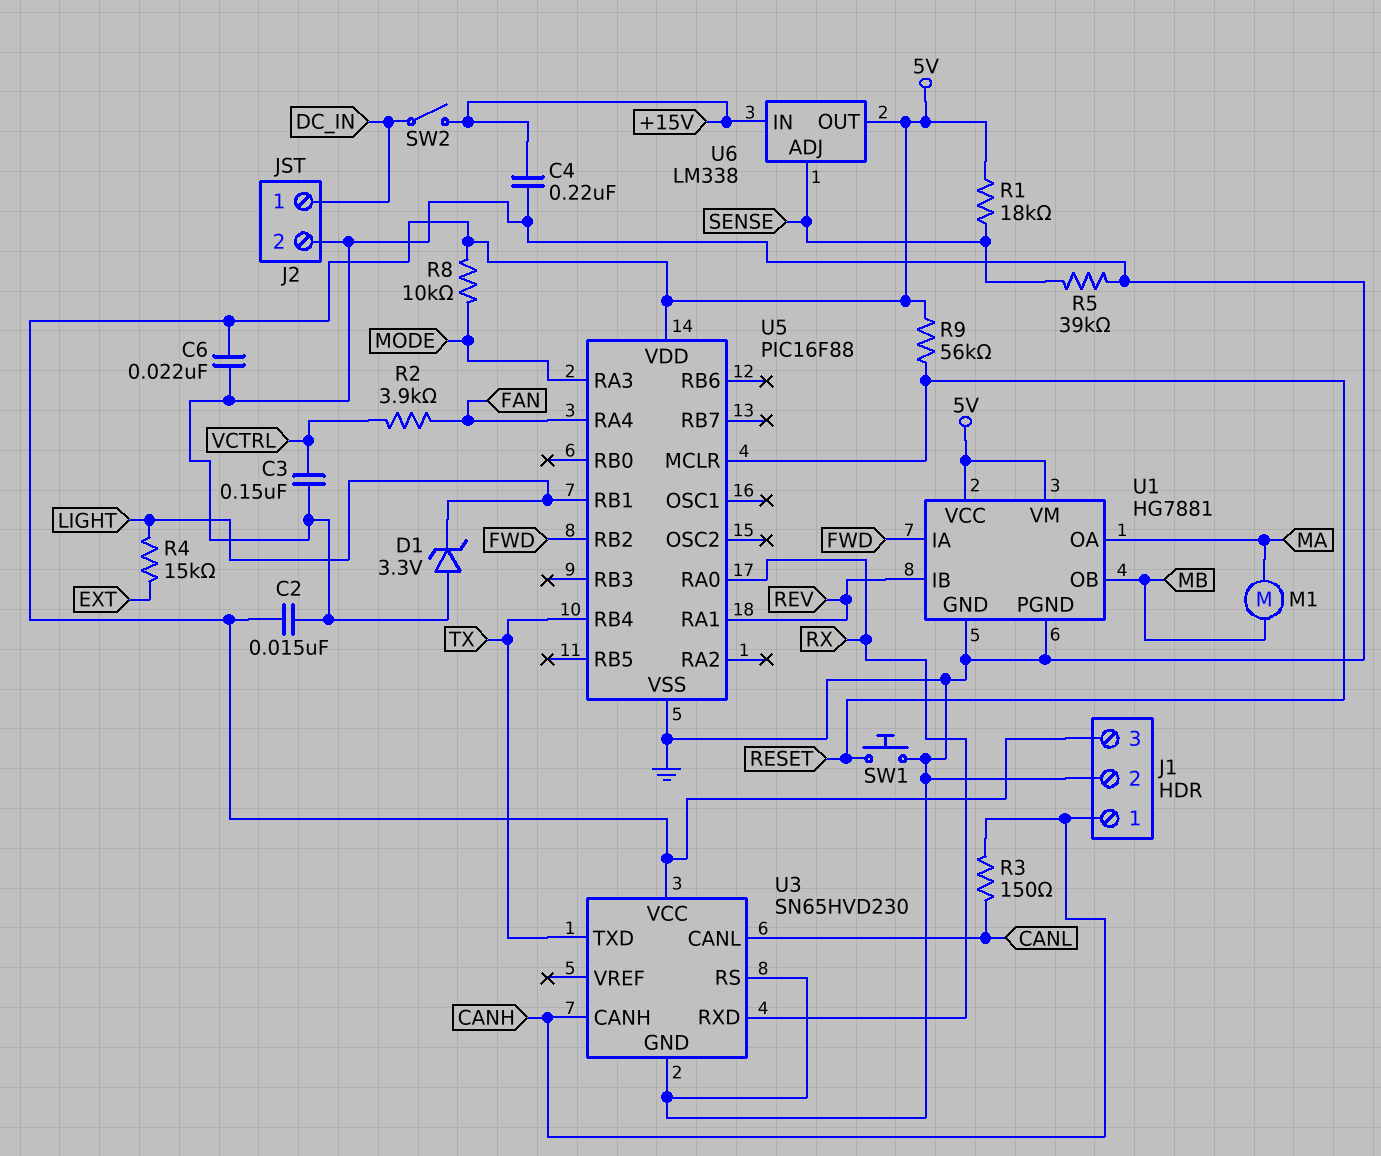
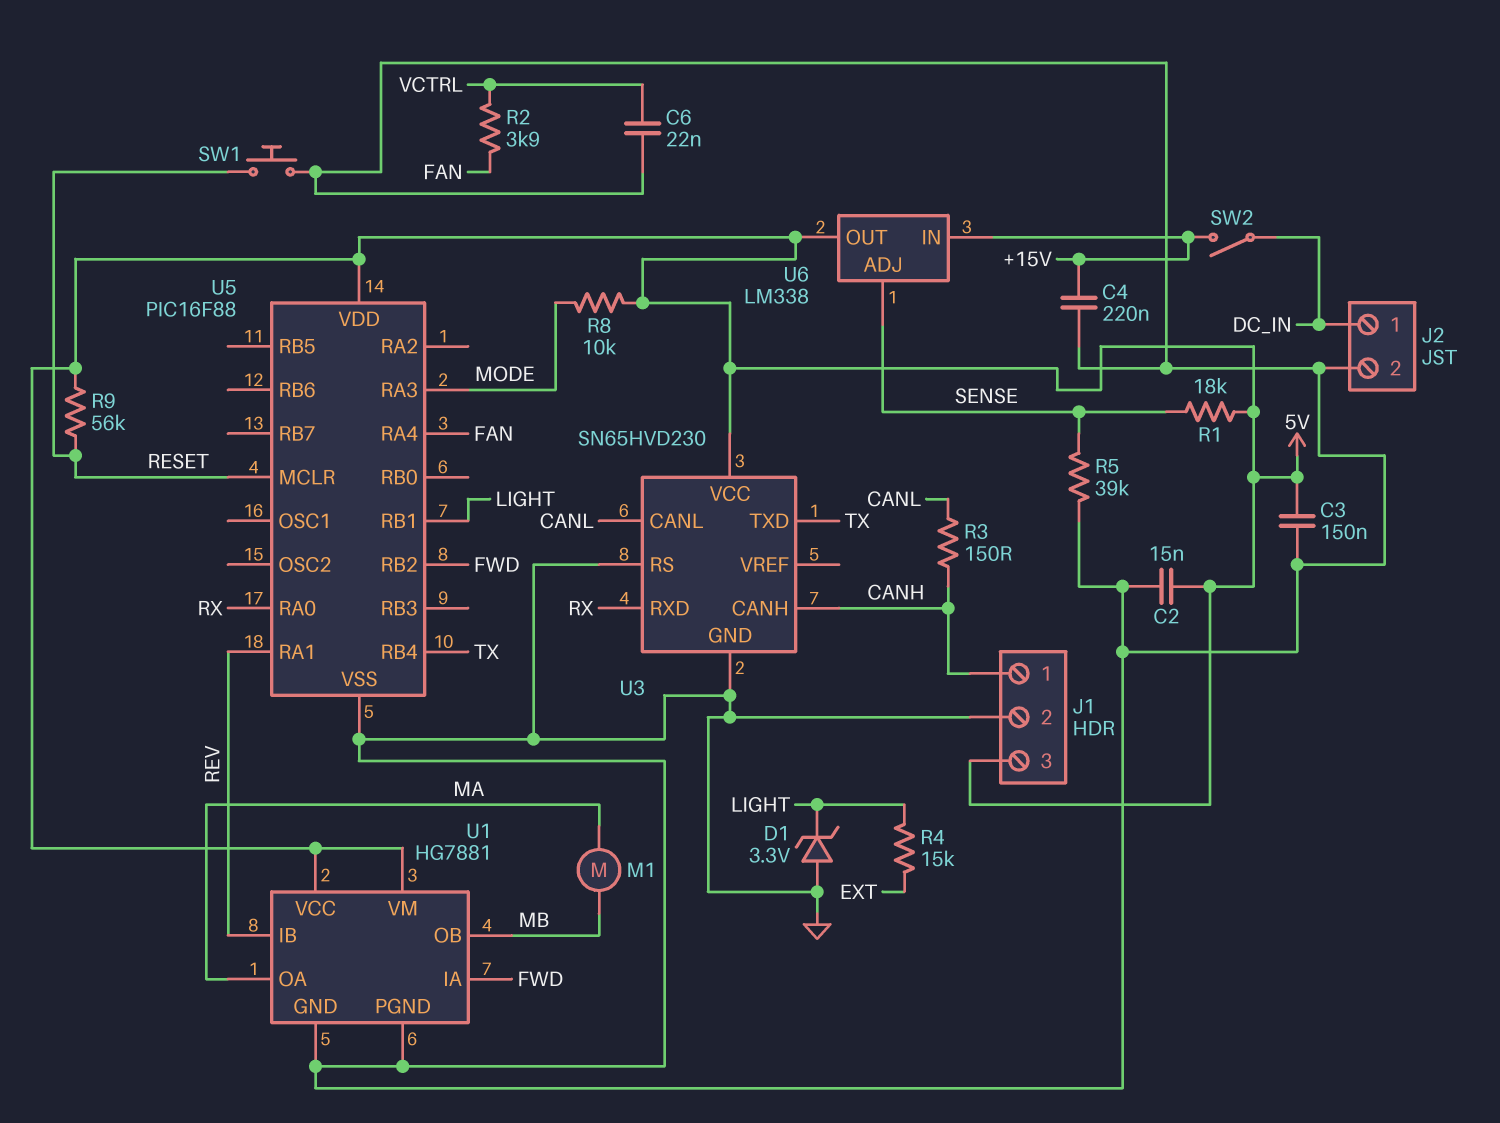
C3: 150nF (GND, VCTRL) -> 150nF (5V, GND)
C6: 22nF (5V, GND) -> 22nF (GND, VCTRL)

